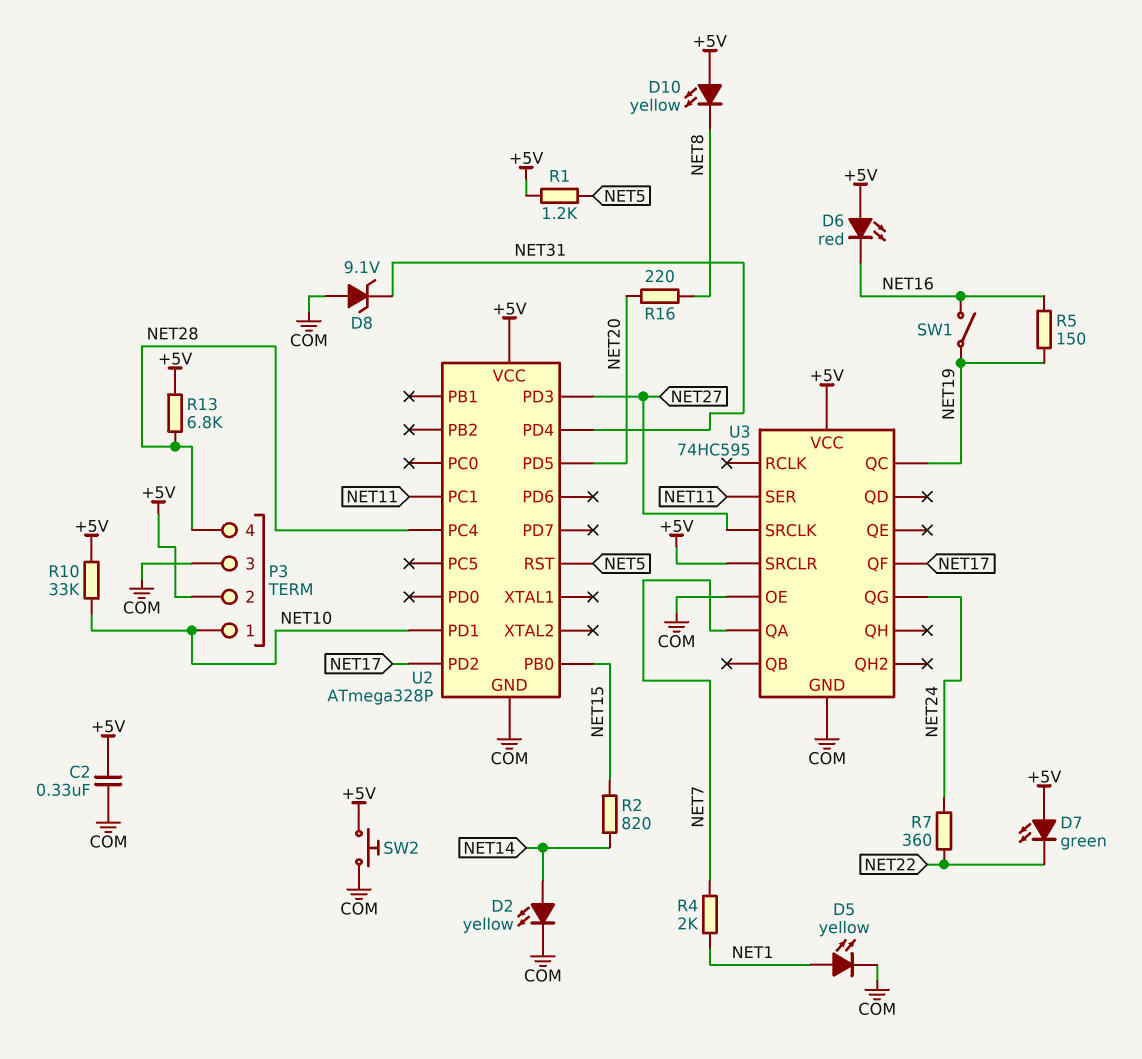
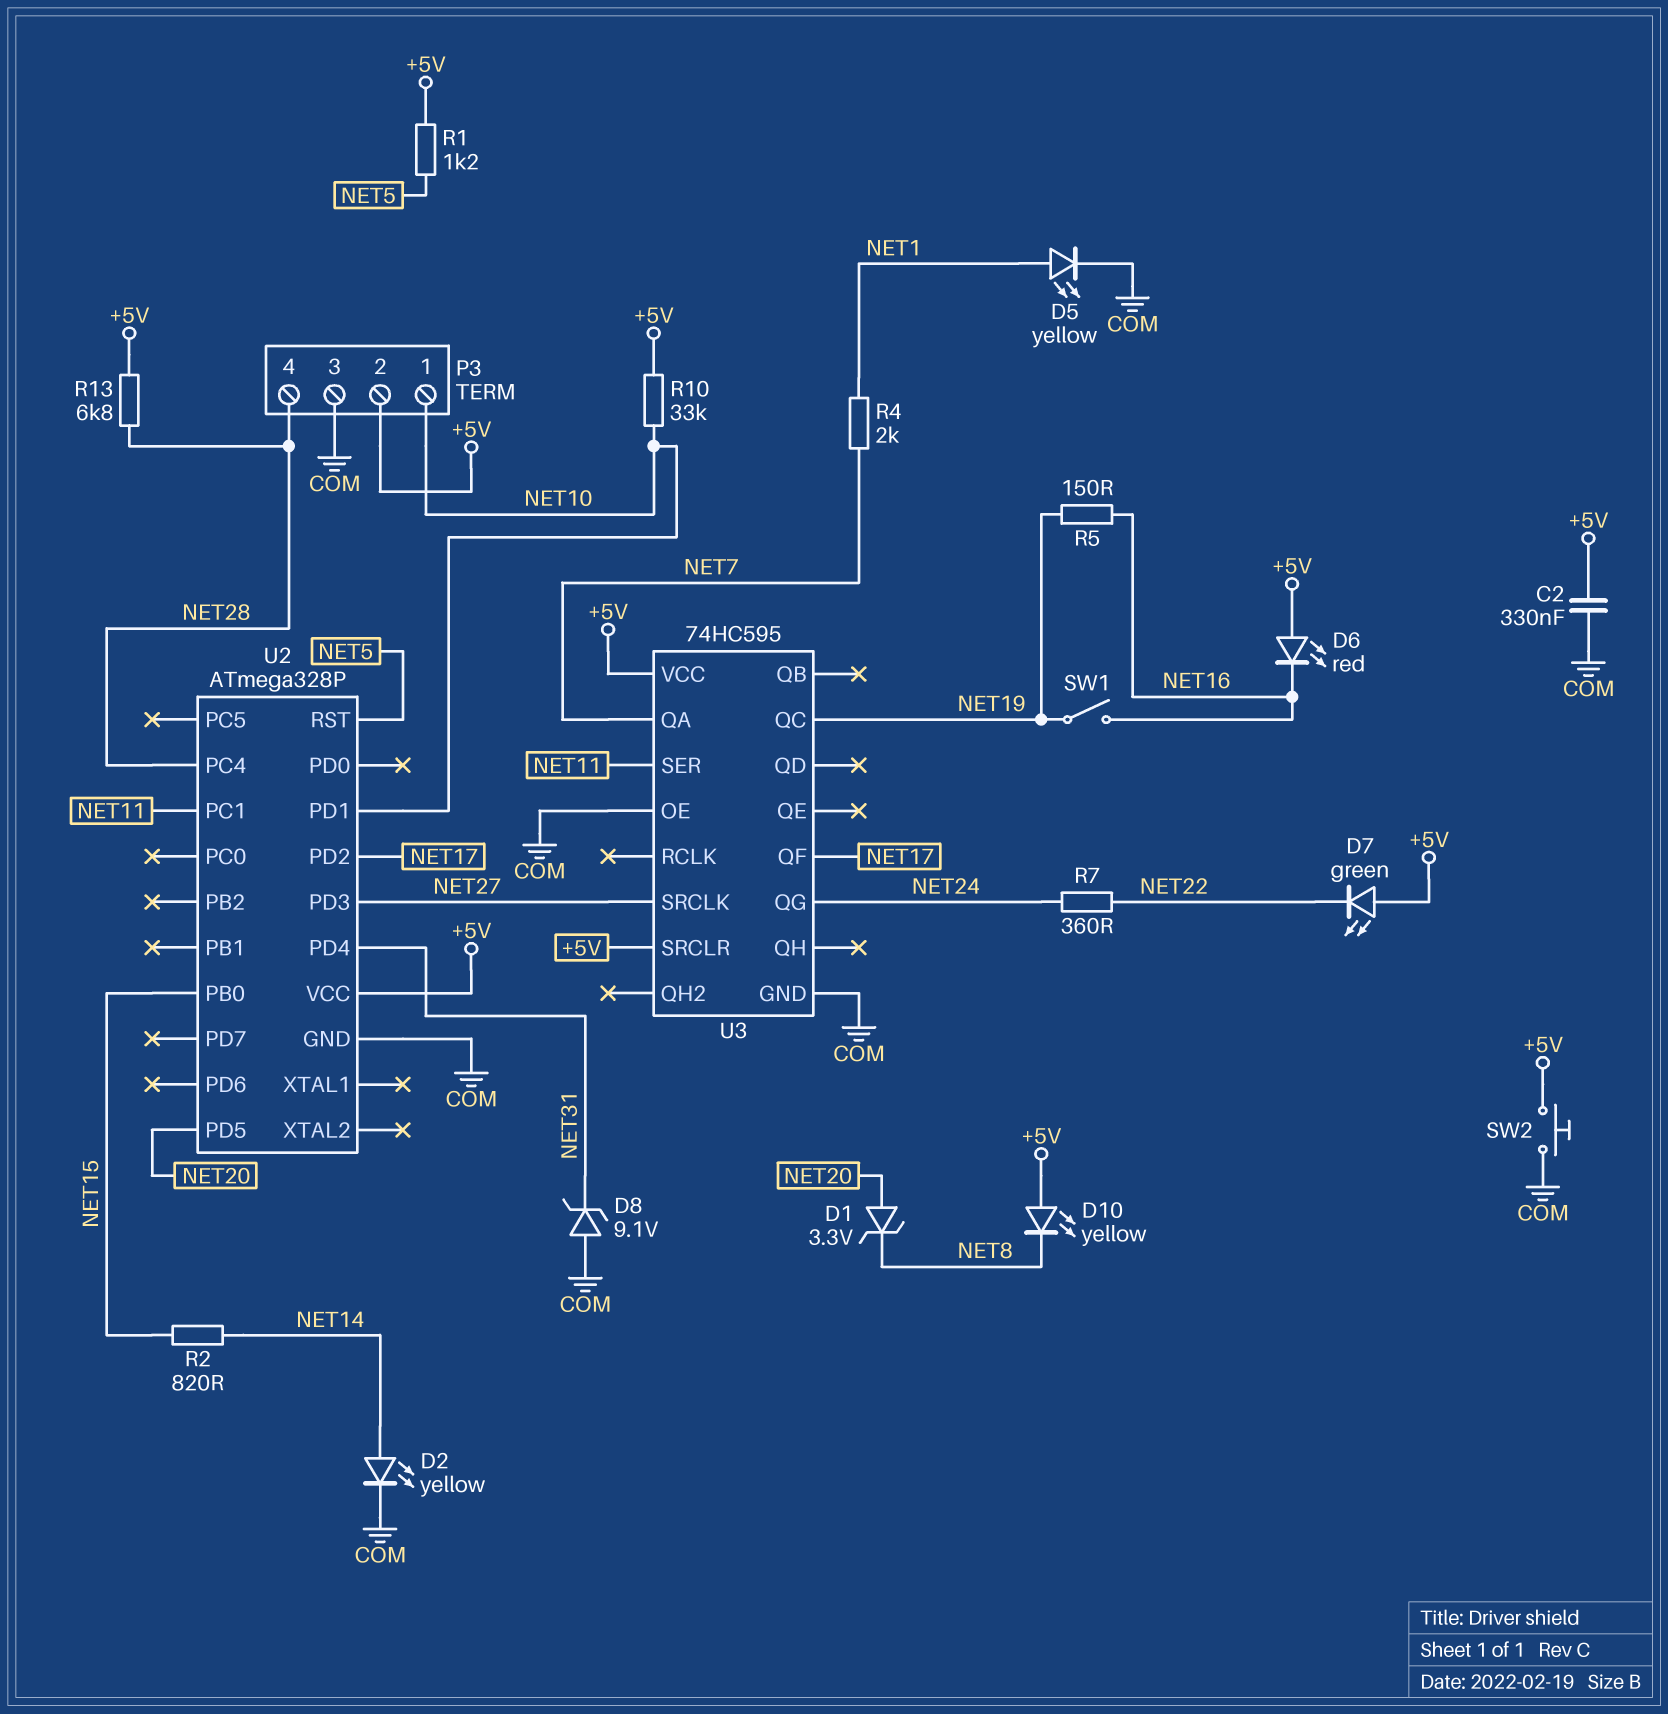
D1: none -> zener 3.3V (A NET20, K NET8)
R16: 220 (NET8, NET20) -> none

